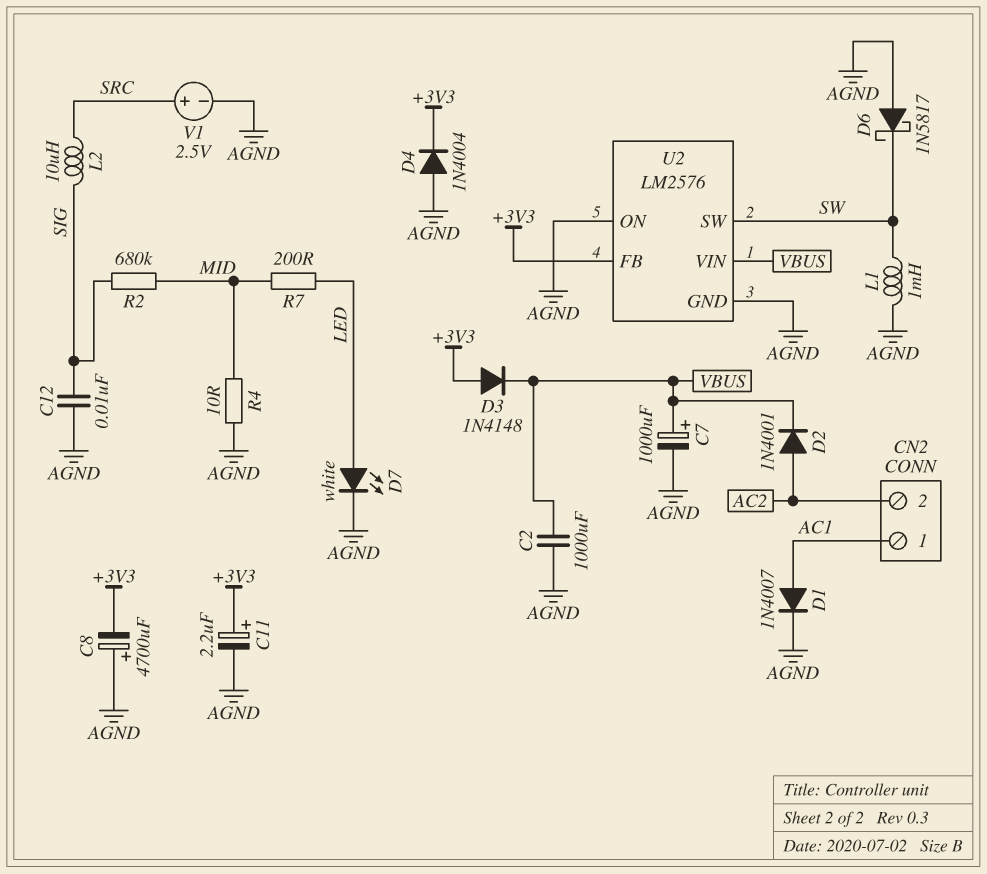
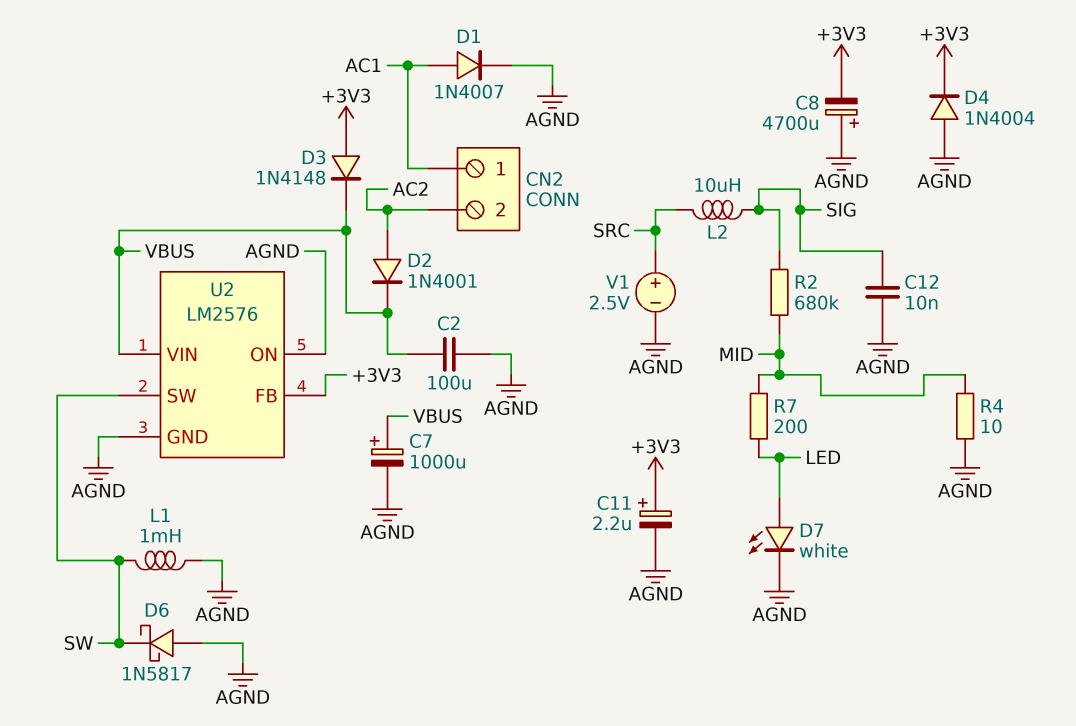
C2: 1000uF (AGND, VBUS) -> 100uF (AGND, VBUS)

